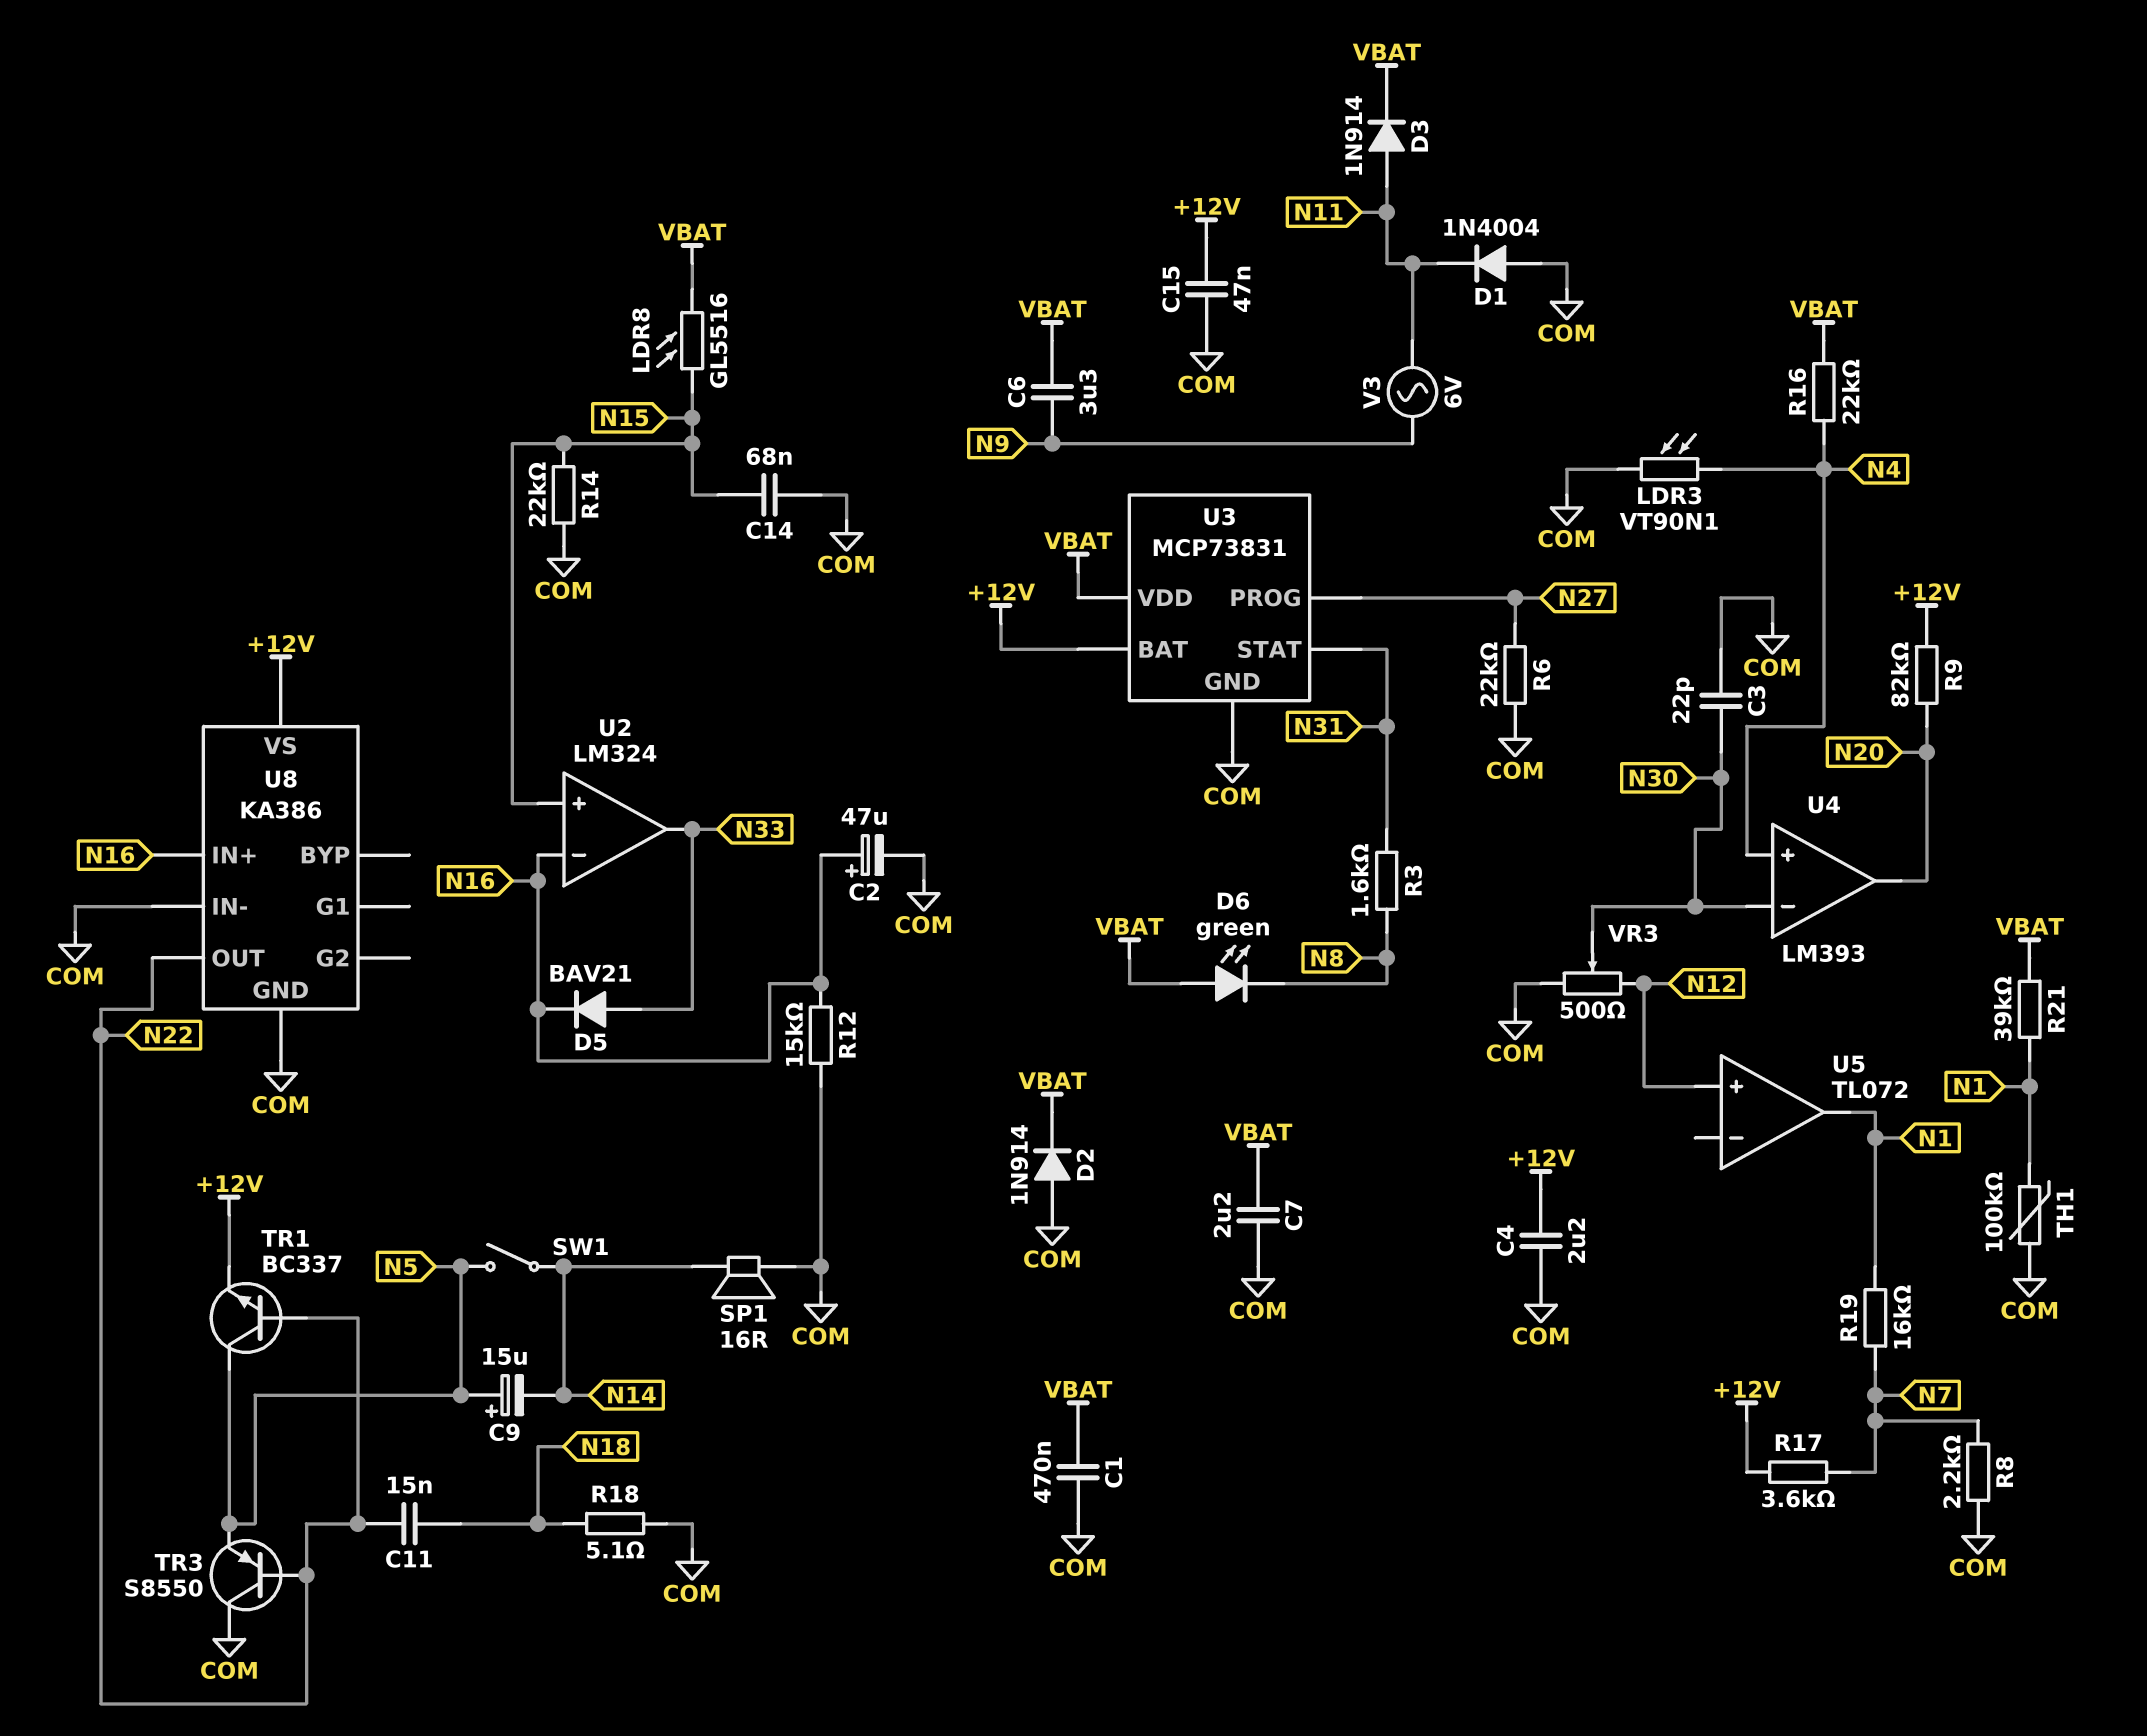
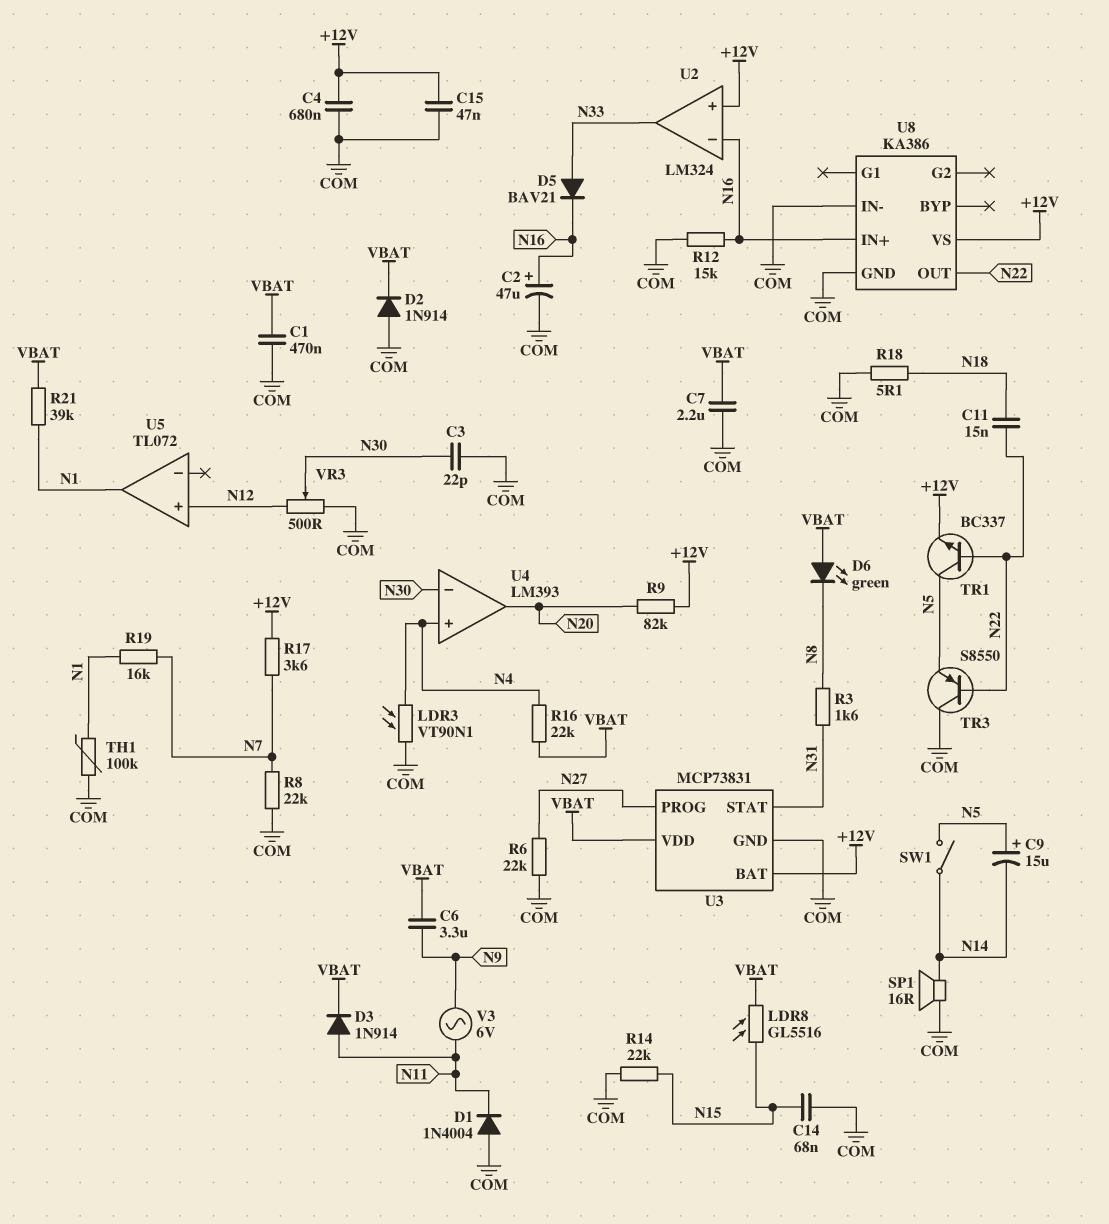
C4: 2.2uF (+12V, COM) -> 680nF (+12V, COM)
R8: 2.2k (COM, N7) -> 22k (COM, N7)
U2 pin in+: N15 -> +12V

